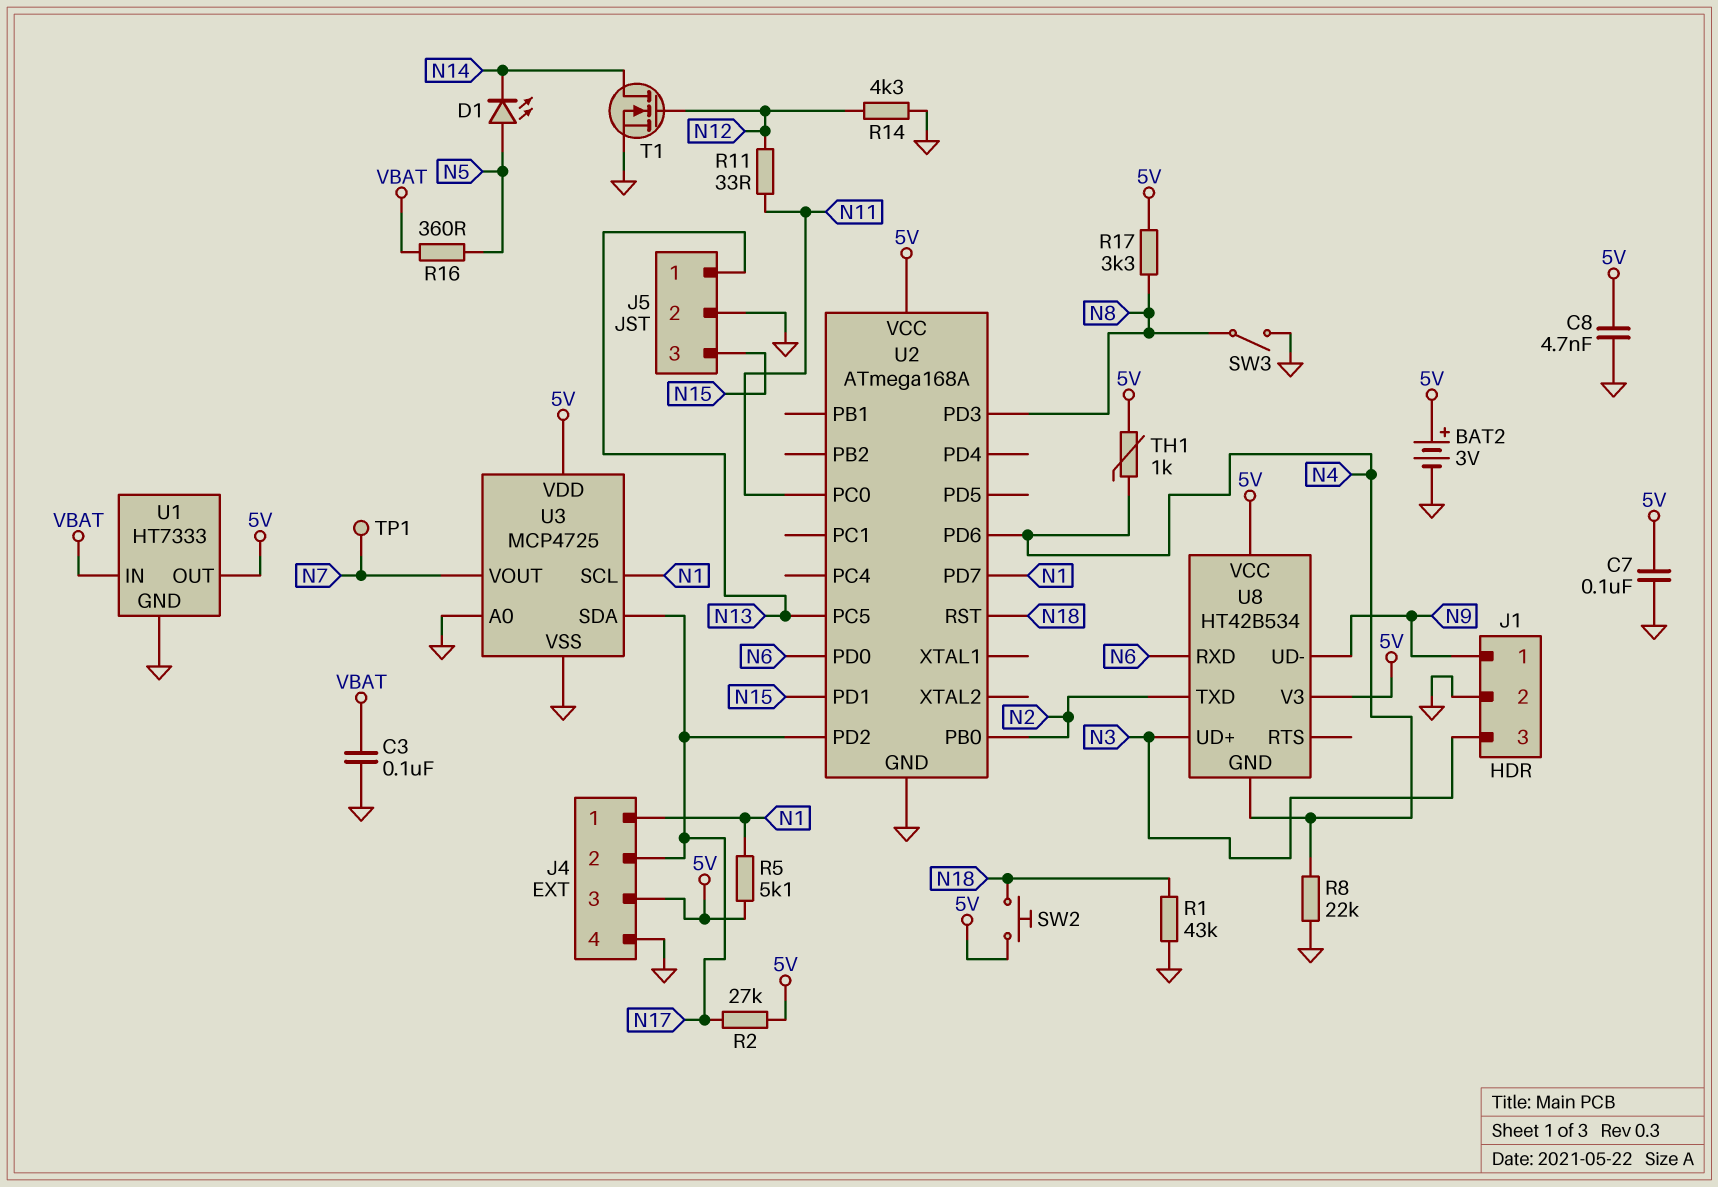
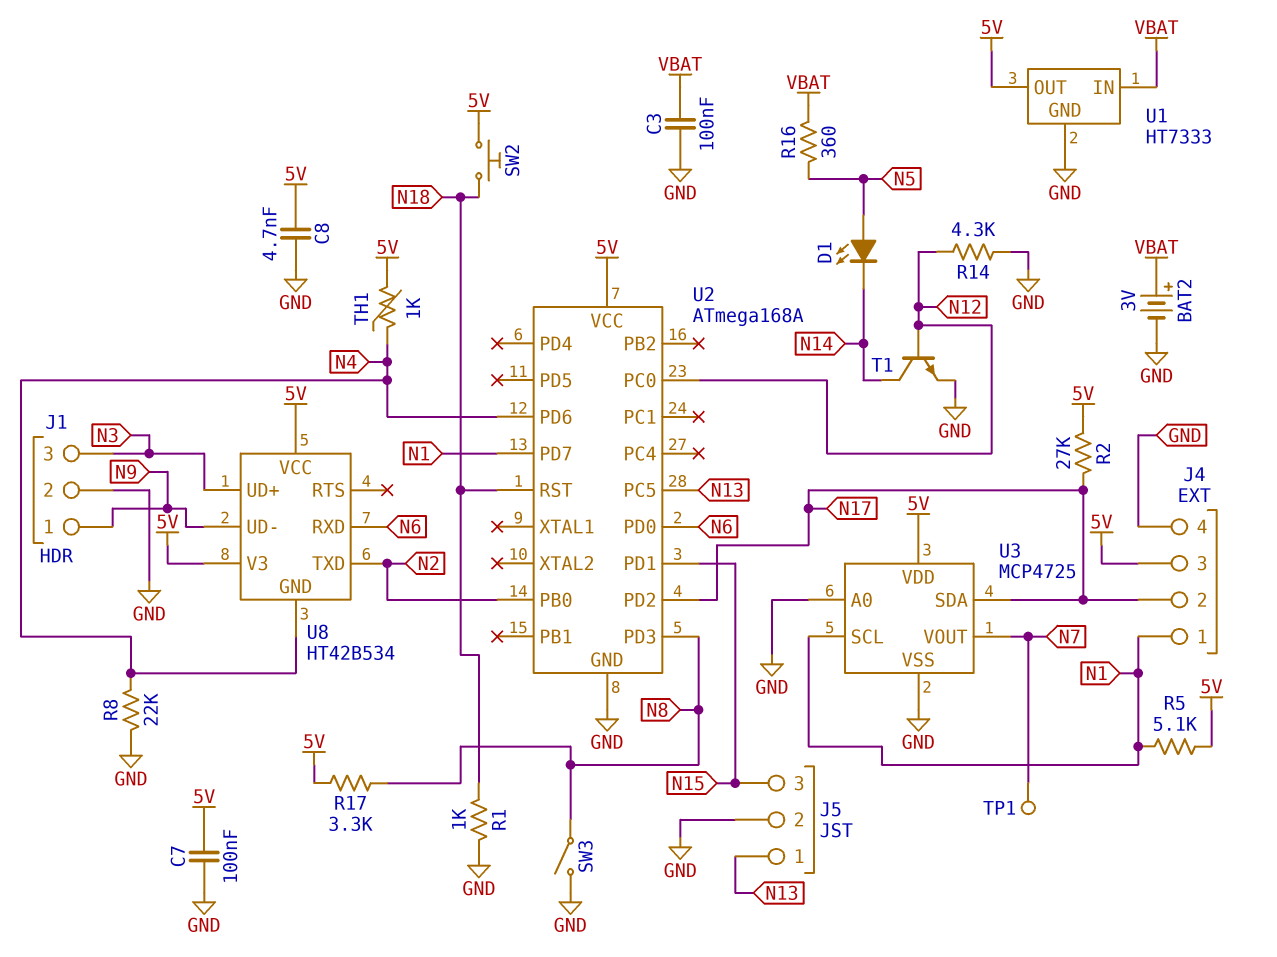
BAT2: 3V (plus 5V, minus GND) -> 3V (plus VBAT, minus GND)
R1: 43k (GND, N18) -> 1k (GND, N18)
R11: 33 (N11, N12) -> none
T1: NMOS (G N12, D N14, S GND) -> NPN (B N12, C N14, E GND)
U2 pin PC0: N11 -> N12

